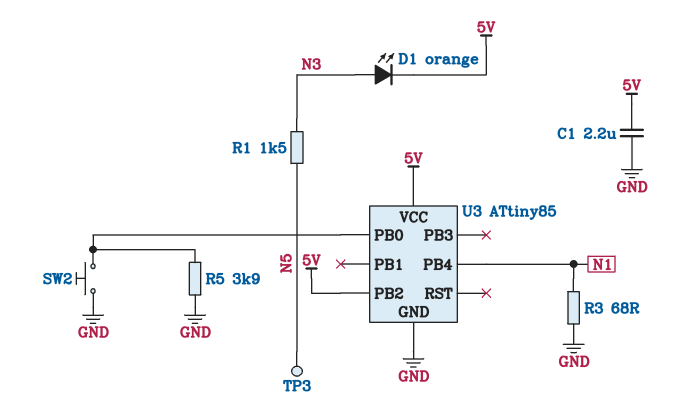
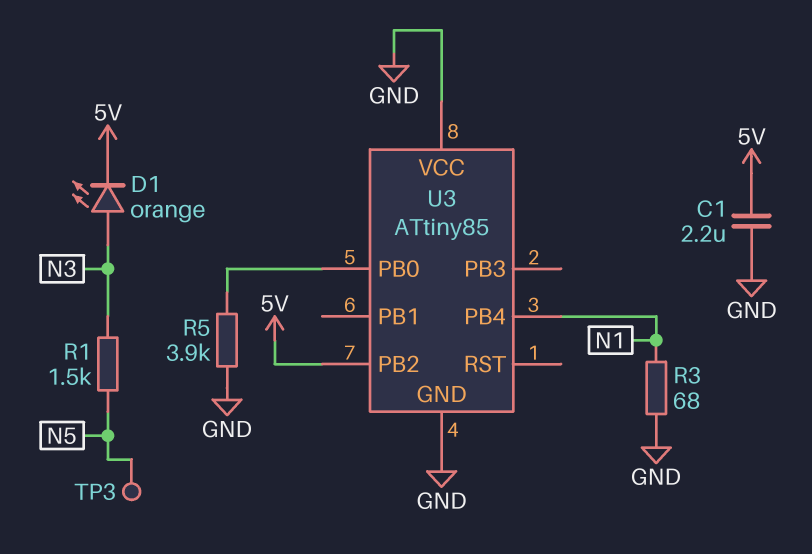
SW2: button (GND, U3/PB0) -> none
U3 pin VCC: 5V -> GND

